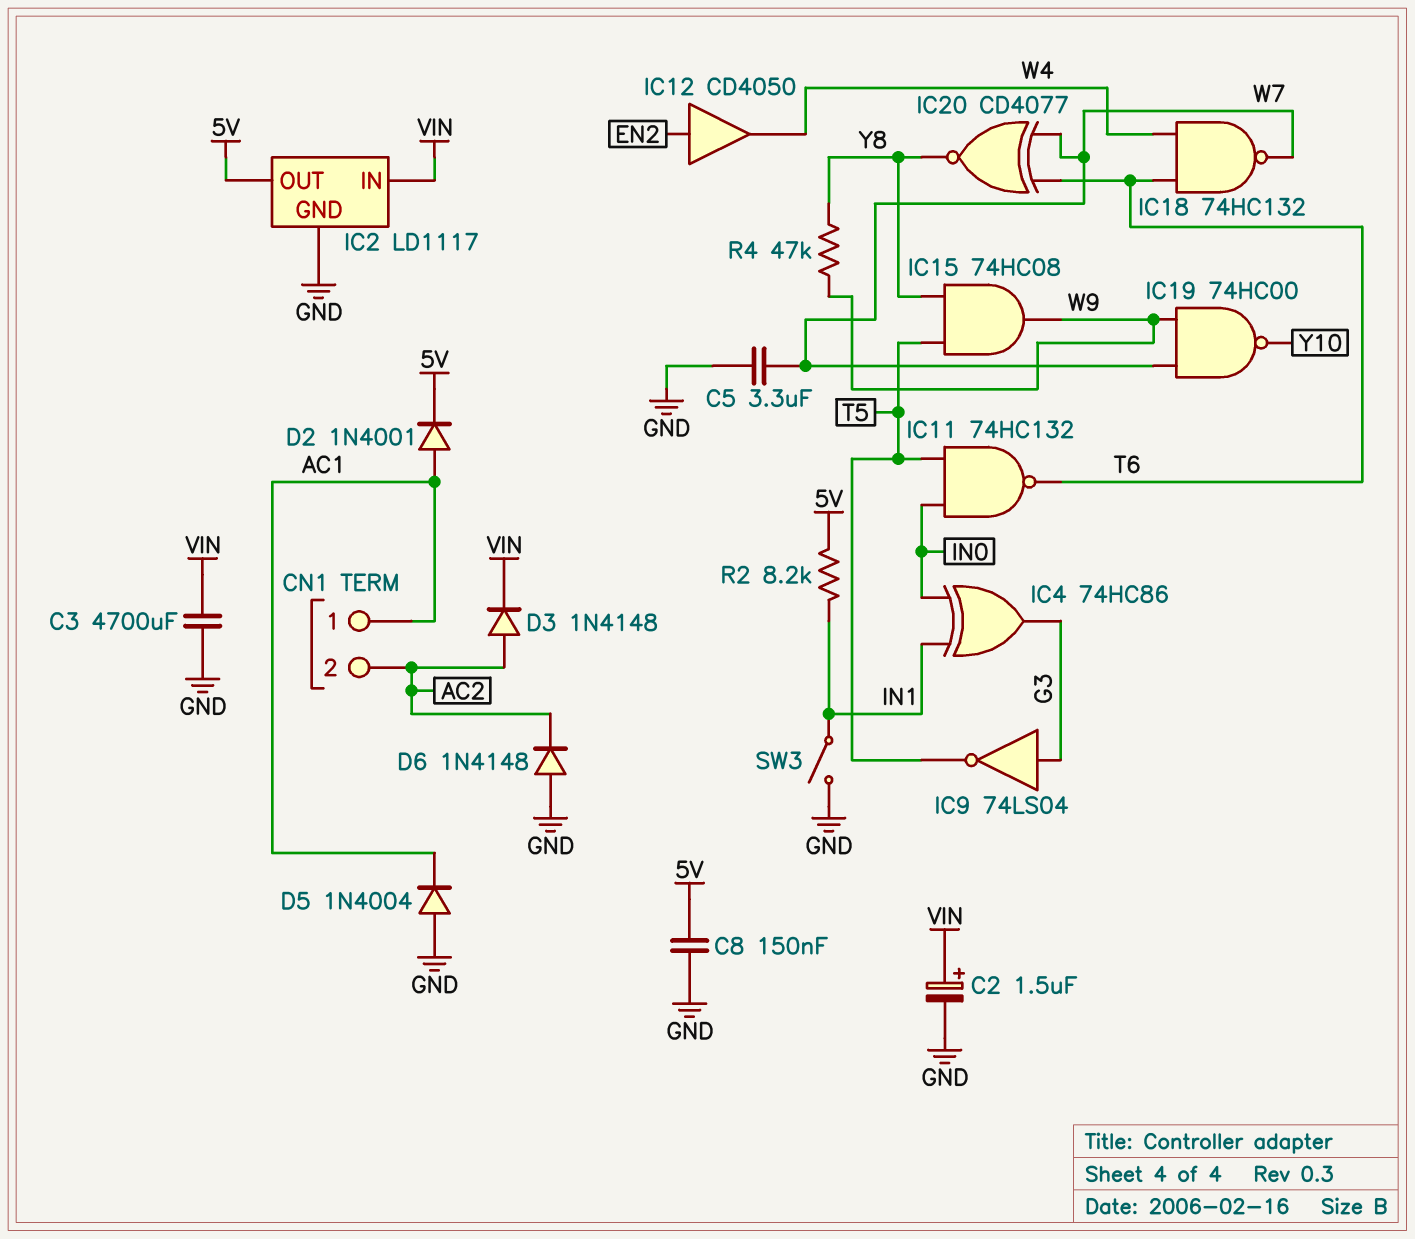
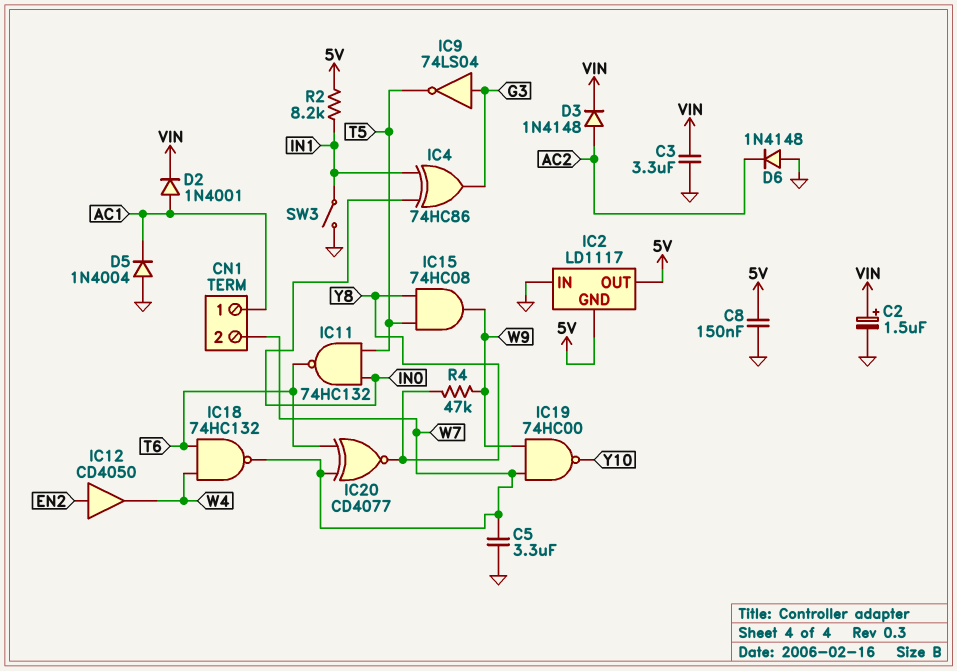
C3: 4700uF (GND, VIN) -> 3.3uF (GND, VIN)
CN1 pin 2: AC2 -> W7
D2: diode 1N4001 (A AC1, K 5V) -> diode 1N4001 (A AC1, K VIN)
IC2 pin GND: GND -> 5V
IC2 pin IN: VIN -> GND

